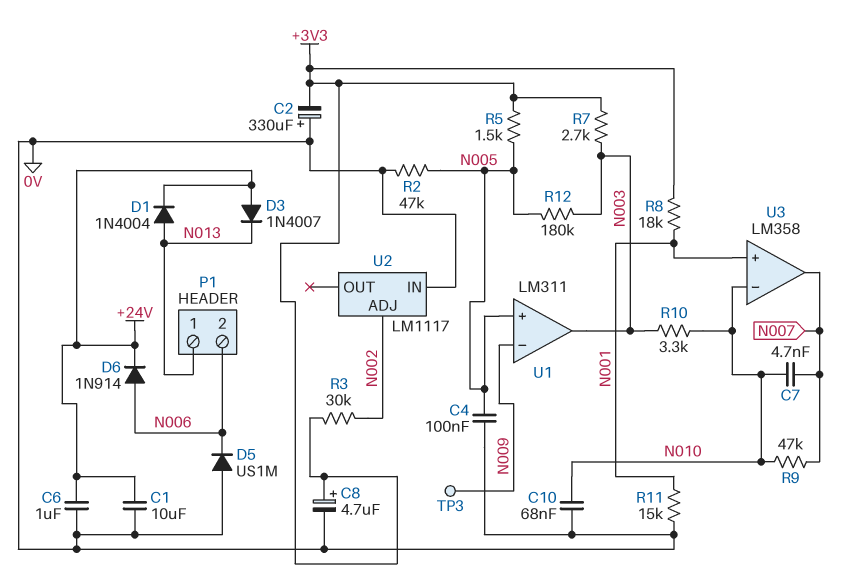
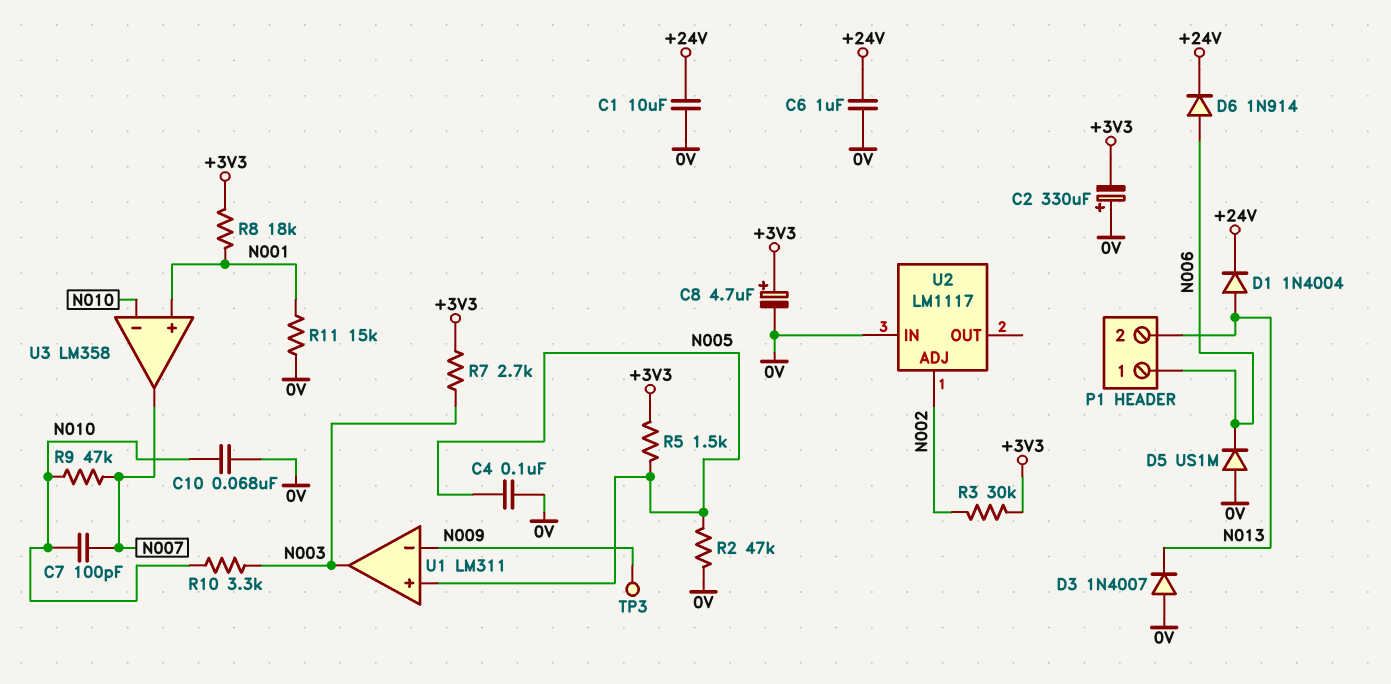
C7: 4.7nF (N007, N010) -> 100pF (N007, N010)
D3: diode 1N4007 (A +24V, K N013) -> diode 1N4007 (A 0V, K N013)
P1 pin 1: N013 -> N006
P1 pin 2: N006 -> N013
R12: 180k (N003, N005) -> none

